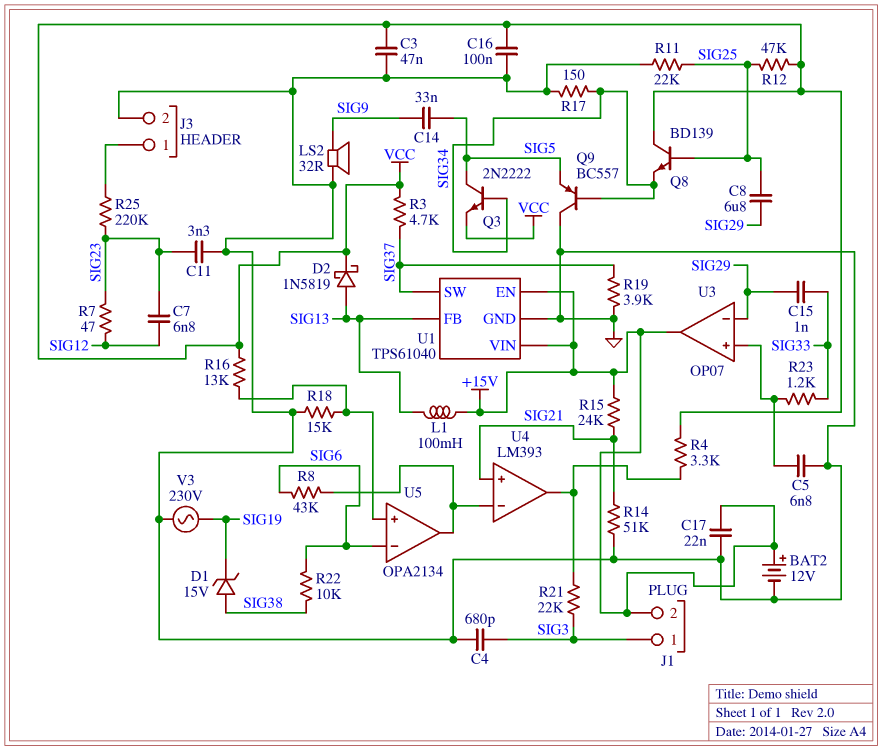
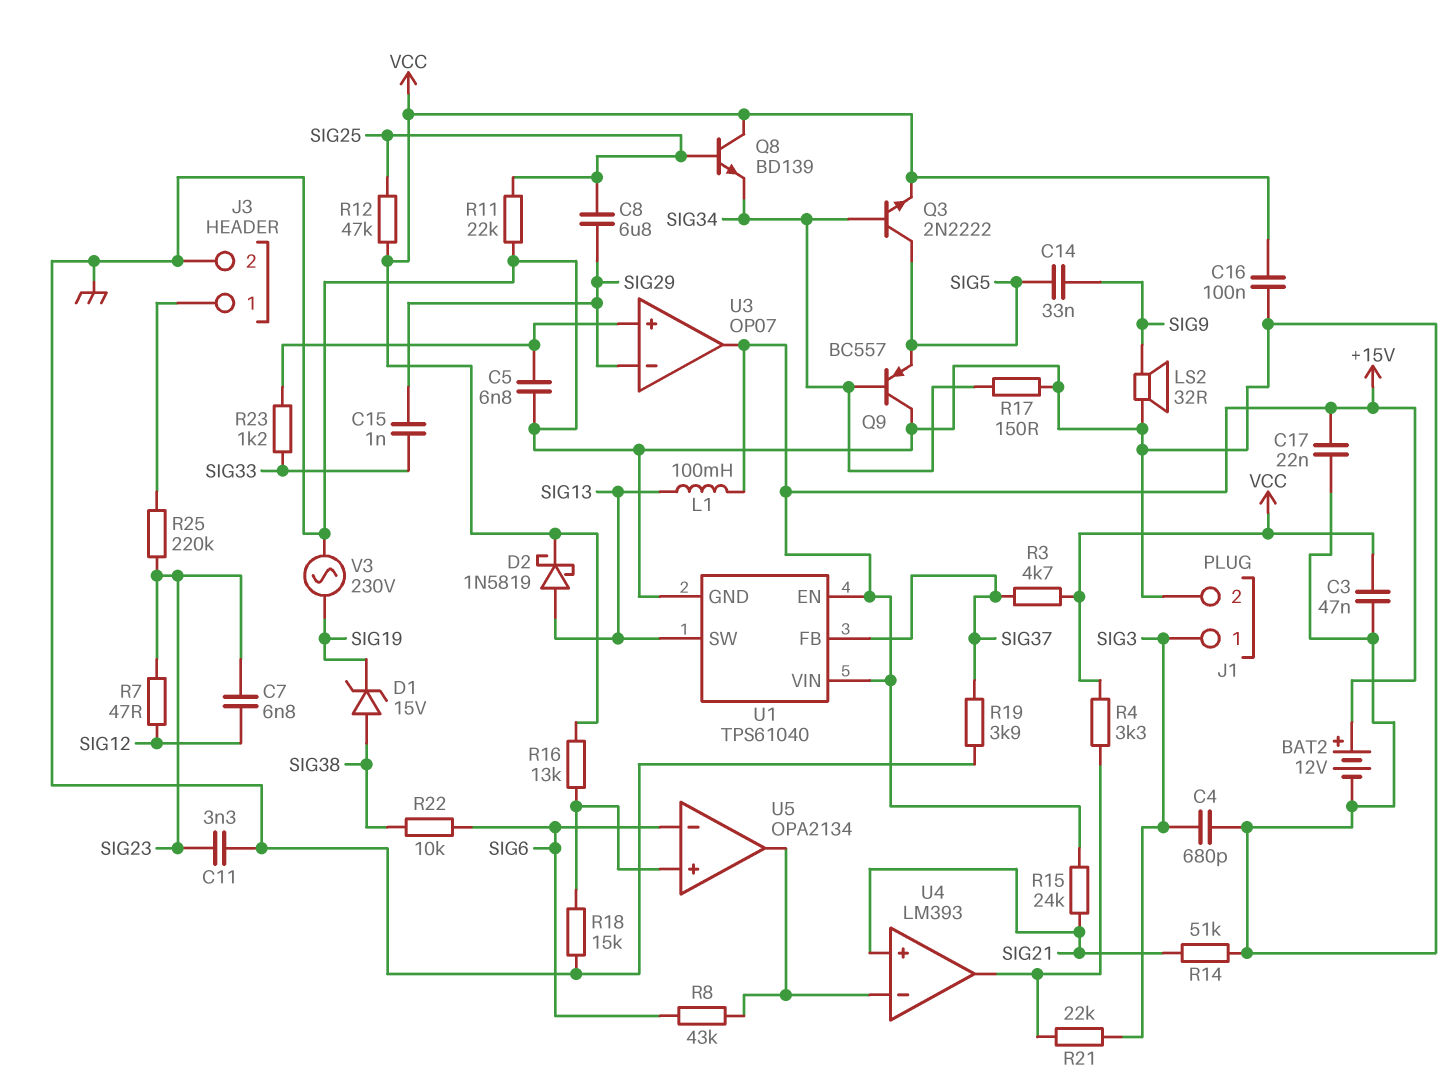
J1 pin 2: +15V -> GND
U1 pin FB: SIG13 -> SIG37
U1 pin SW: SIG37 -> SIG13

